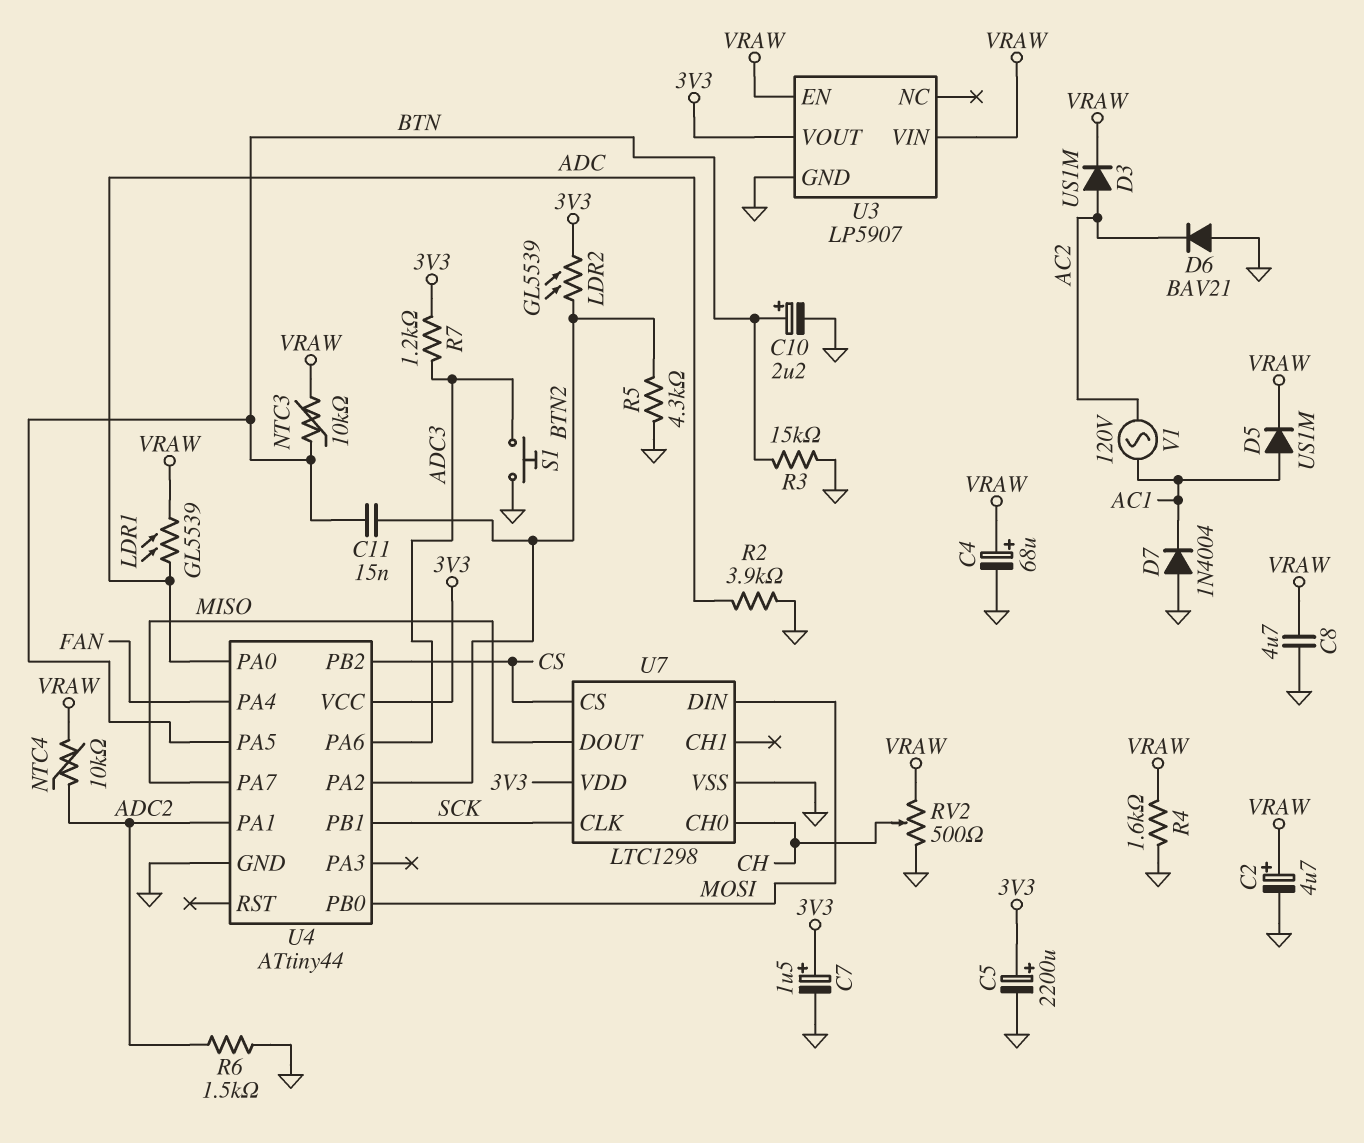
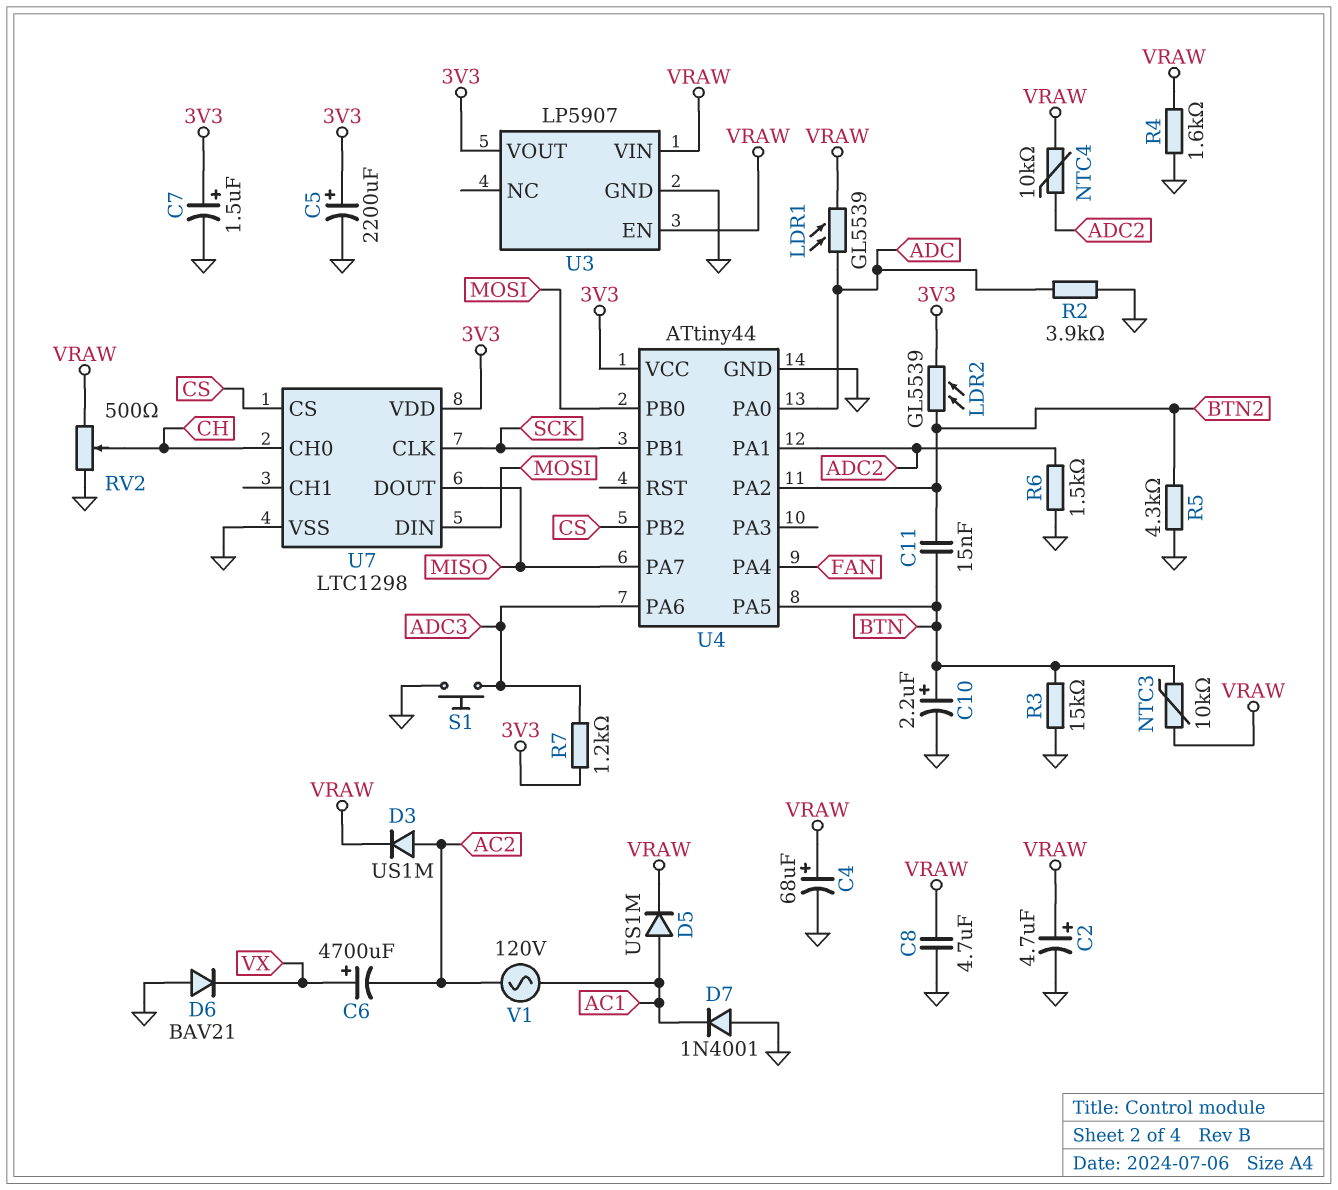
C6: none -> 4700uF (plus VX, minus AC2)
D6: diode BAV21 (A GND, K AC2) -> diode BAV21 (A GND, K VX)
D7: diode 1N4004 (A GND, K AC1) -> diode 1N4001 (A GND, K AC1)

